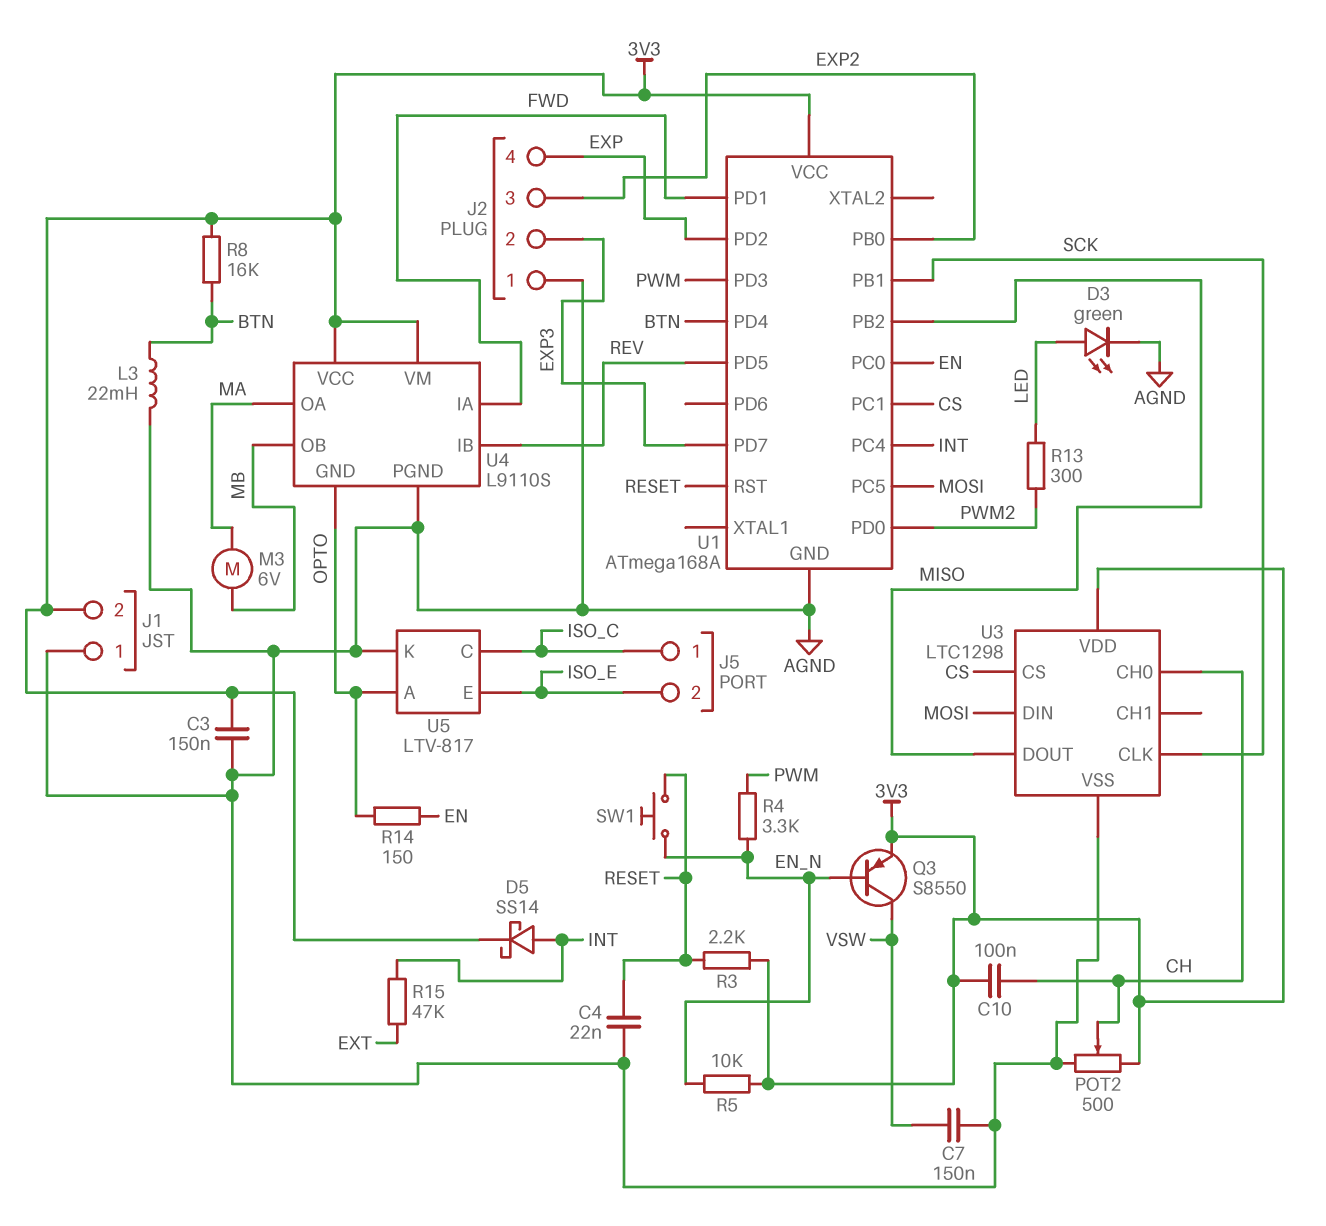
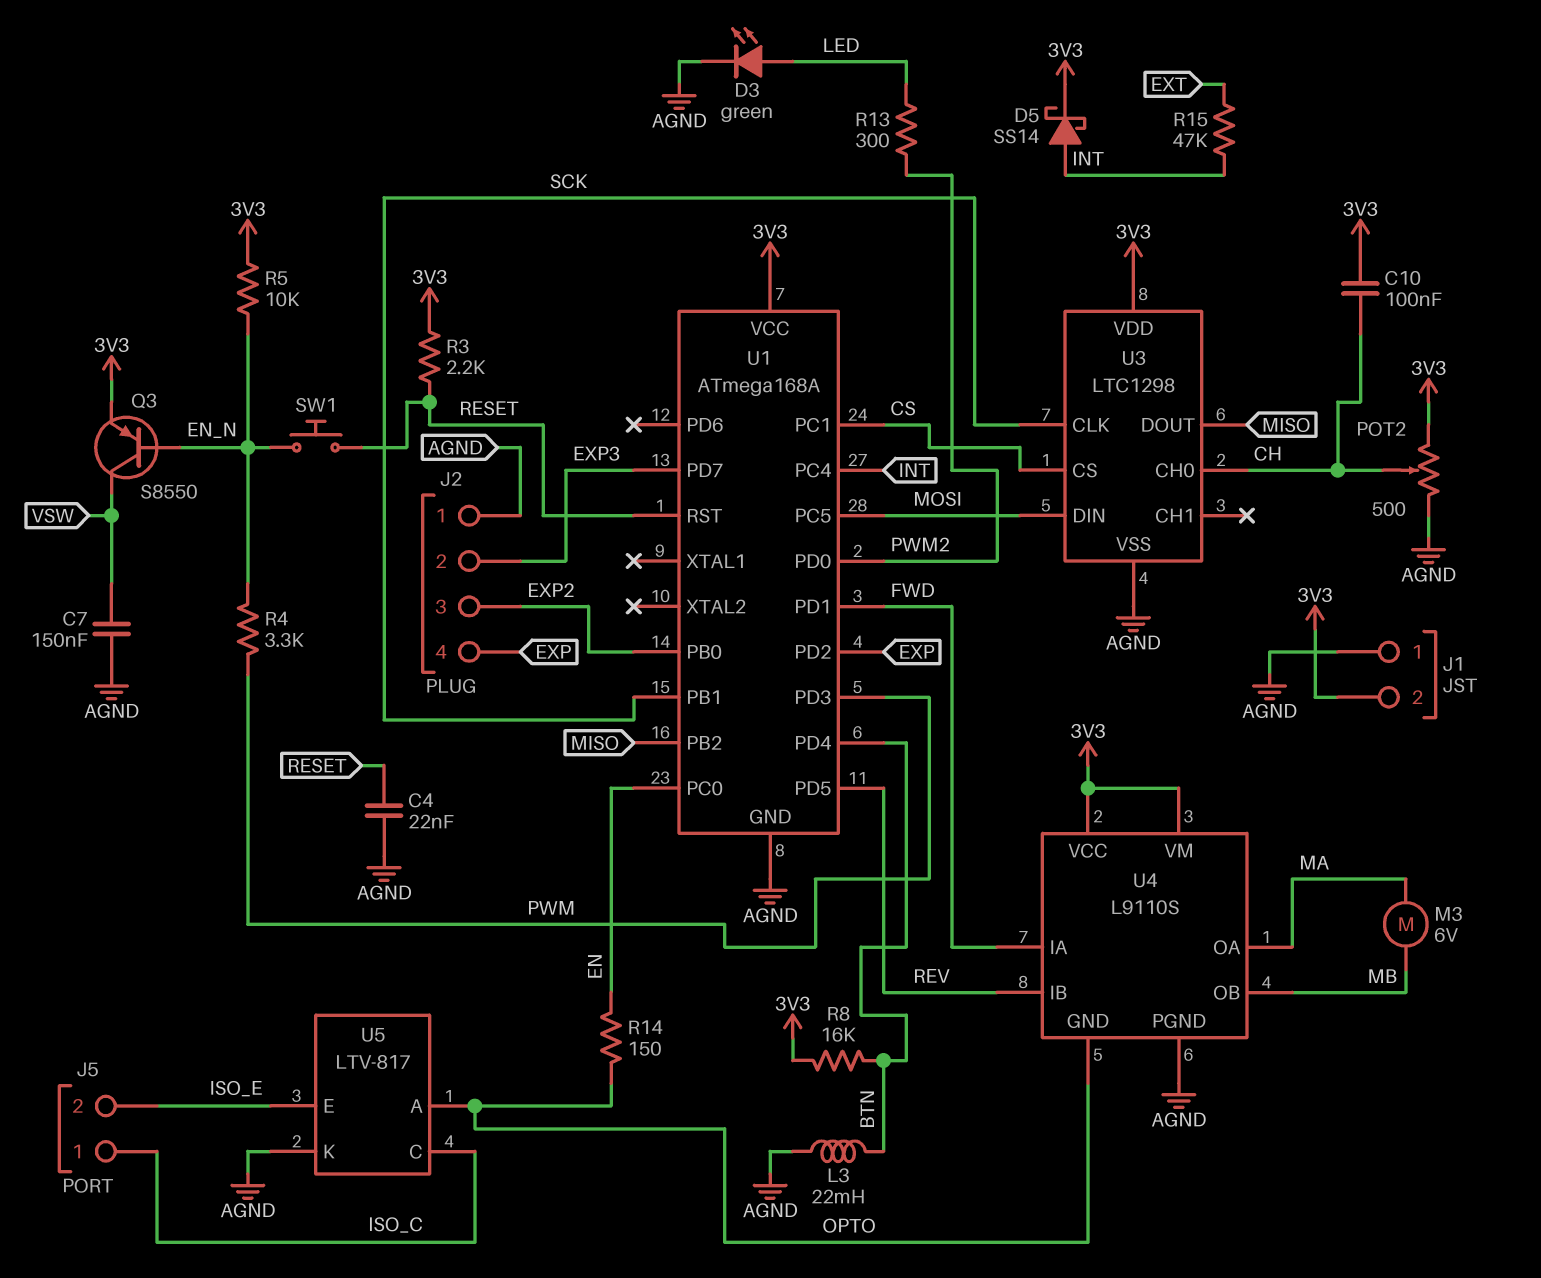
C3: 150nF (3V3, AGND) -> none

